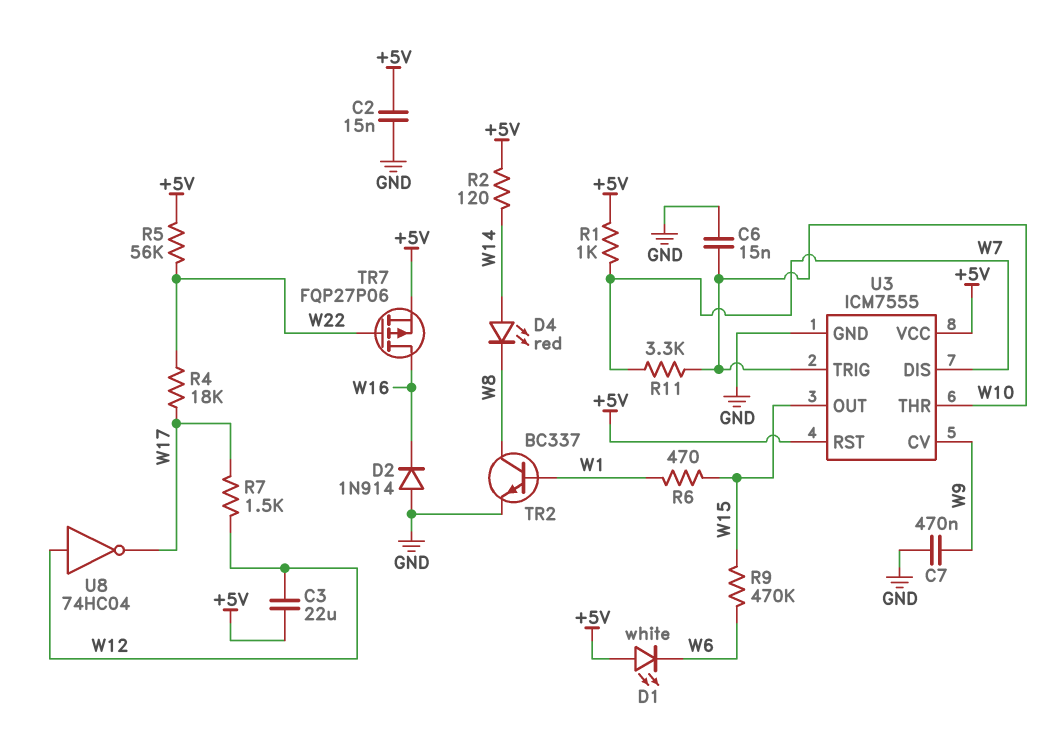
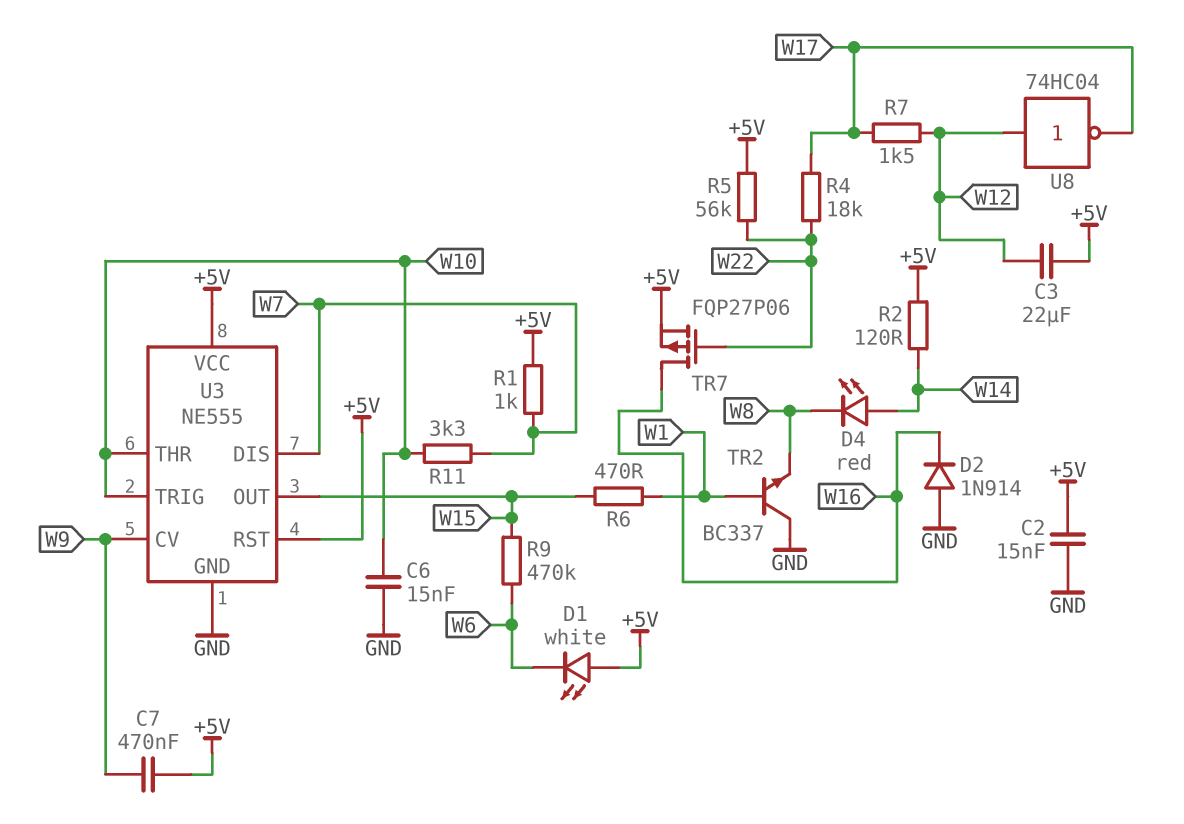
C7: 470nF (GND, W9) -> 470nF (+5V, W9)
TR2: NPN BC337 (B W1, C W8, E GND) -> NPN BC337 (B W1, C GND, E W8)
U3: ICM7555 -> NE555

